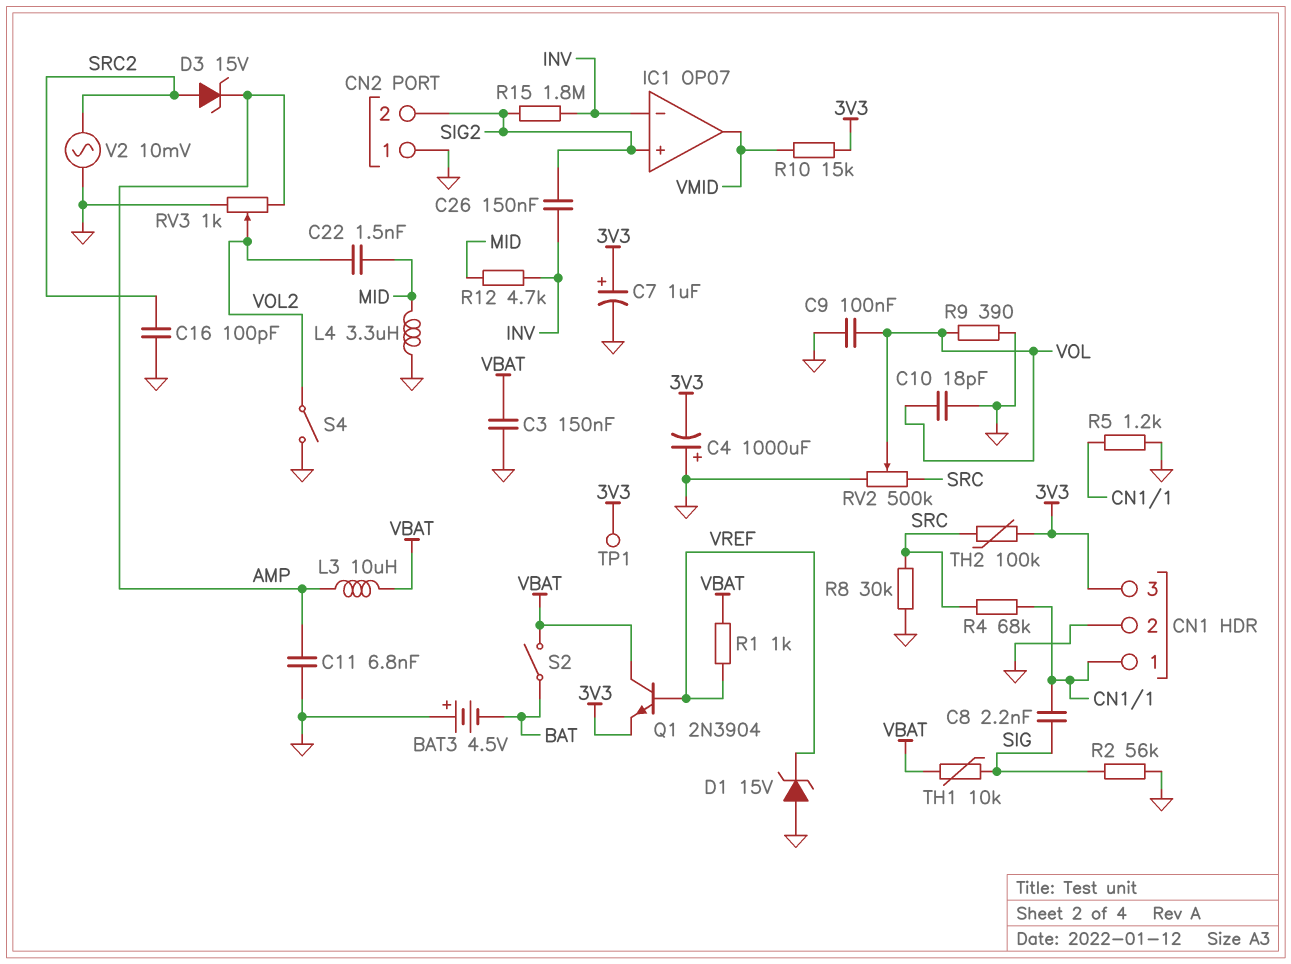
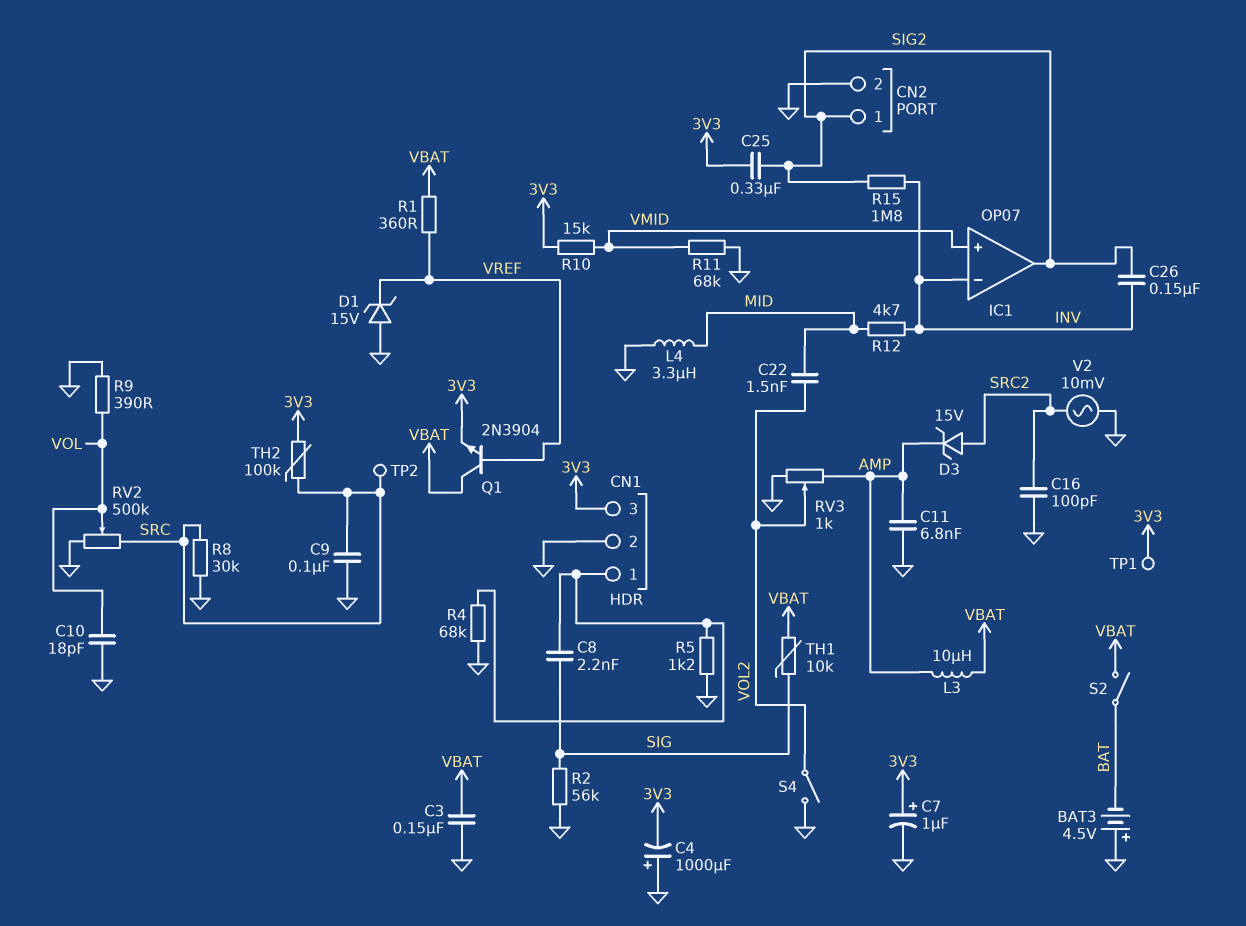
C9: 100nF (GND, VOL) -> 100nF (GND, SRC)
C25: none -> 330nF (3V3, SIG2)
CN2 pin 1: GND -> SIG2
CN2 pin 2: SIG2 -> GND
IC1 pin in+: SIG2 -> VMID
IC1 pin out: VMID -> SIG2
R1: 1k (VBAT, VREF) -> 360 (VBAT, VREF)
R4: 68k (CN1/1, SRC) -> 68k (CN1/1, GND)
R11: none -> 68k (GND, VMID)
TP2: none -> test point (SRC)

